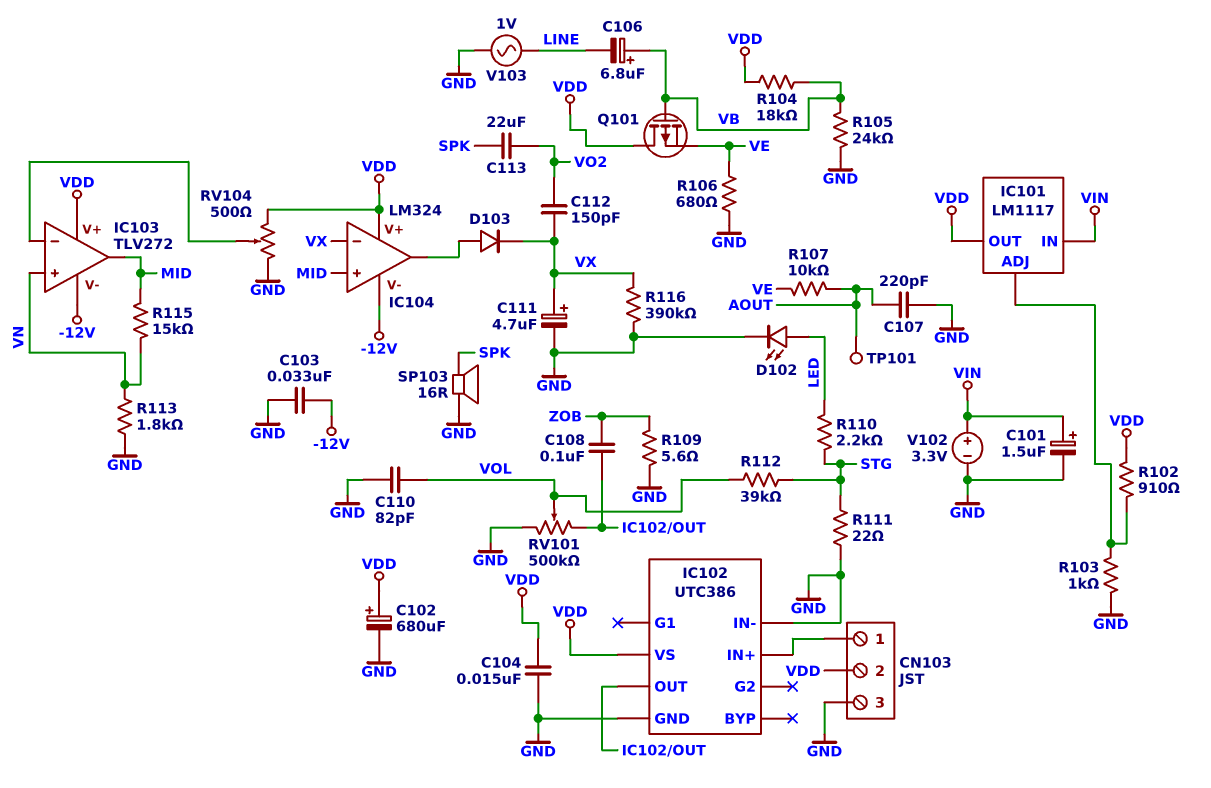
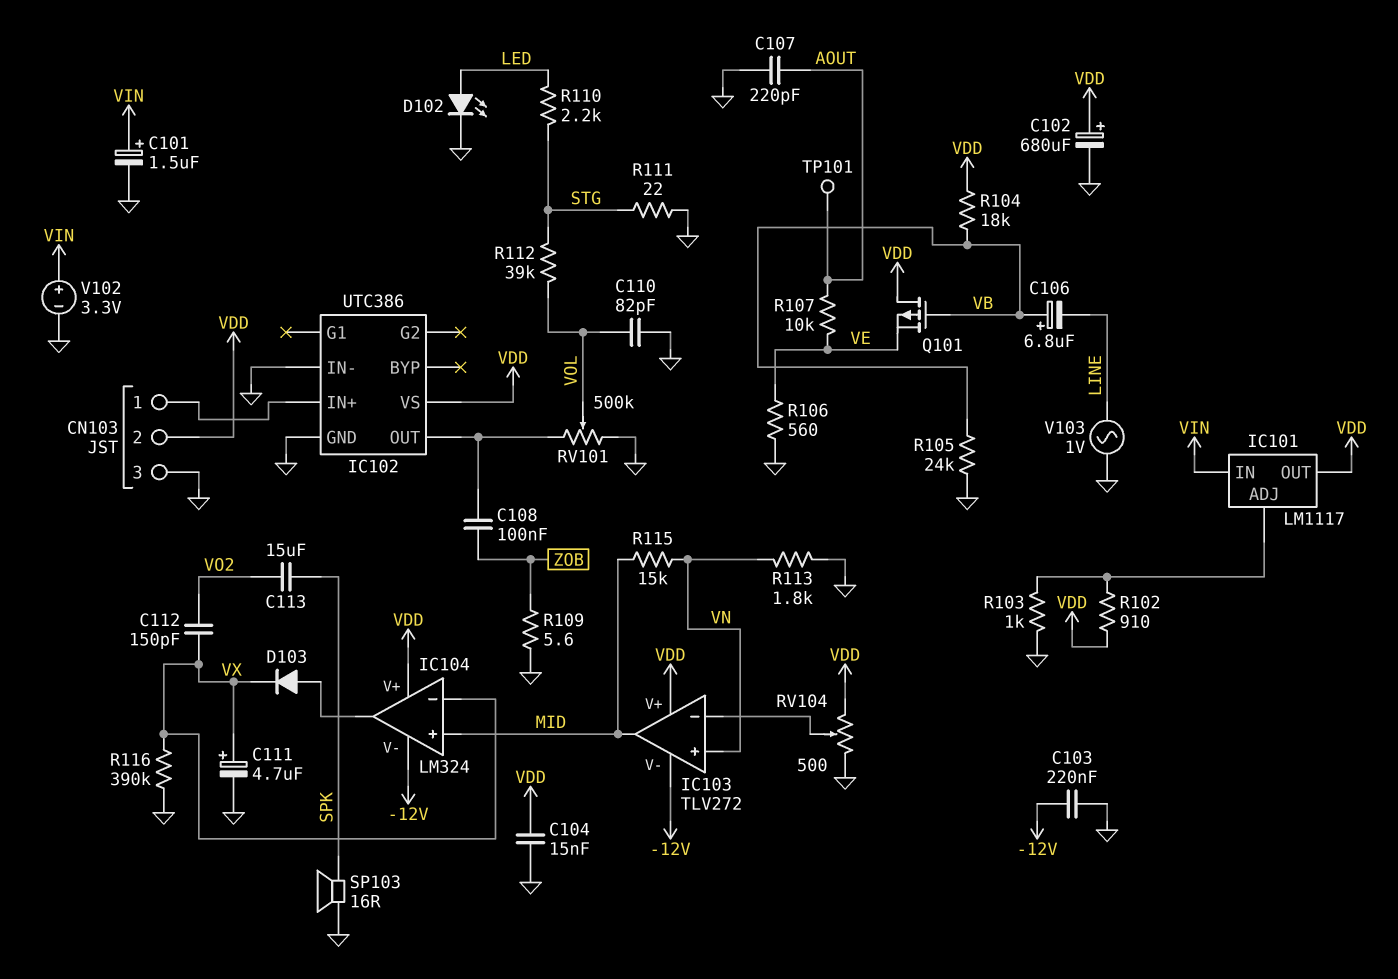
C103: 33nF (-12V, GND) -> 220nF (-12V, GND)
C113: 22uF (SPK, VO2) -> 15uF (SPK, VO2)
R106: 680 (GND, VE) -> 560 (GND, VE)

